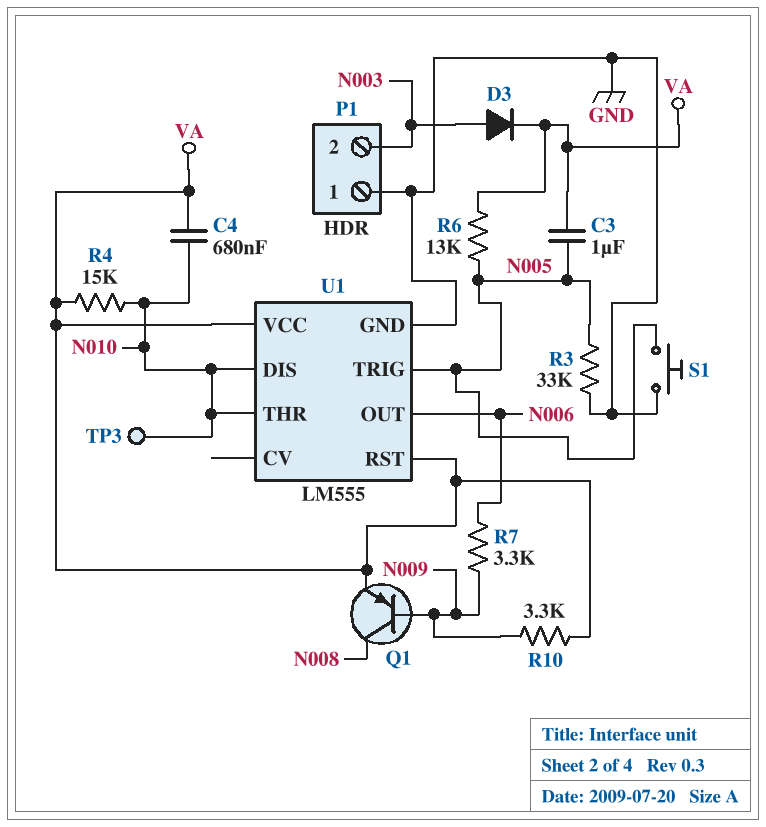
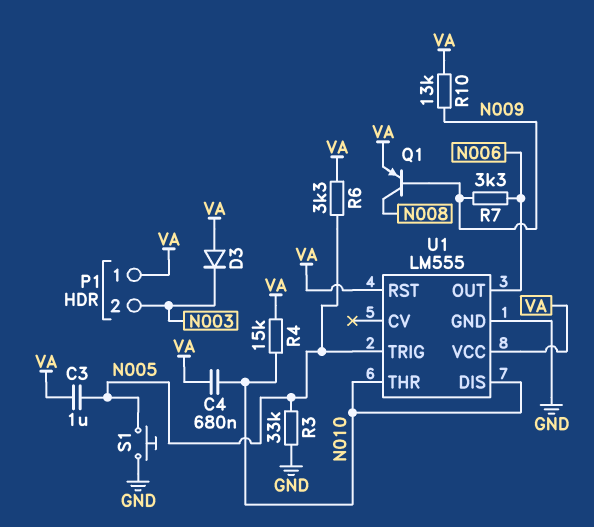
D3: diode (A N003, K VA) -> diode (A VA, K N003)
P1 pin 1: GND -> VA
R6: 13k (N005, VA) -> 3.3k (N005, VA)
R10: 3.3k (N009, VA) -> 13k (N009, VA)
TP3: test point (N010) -> none

